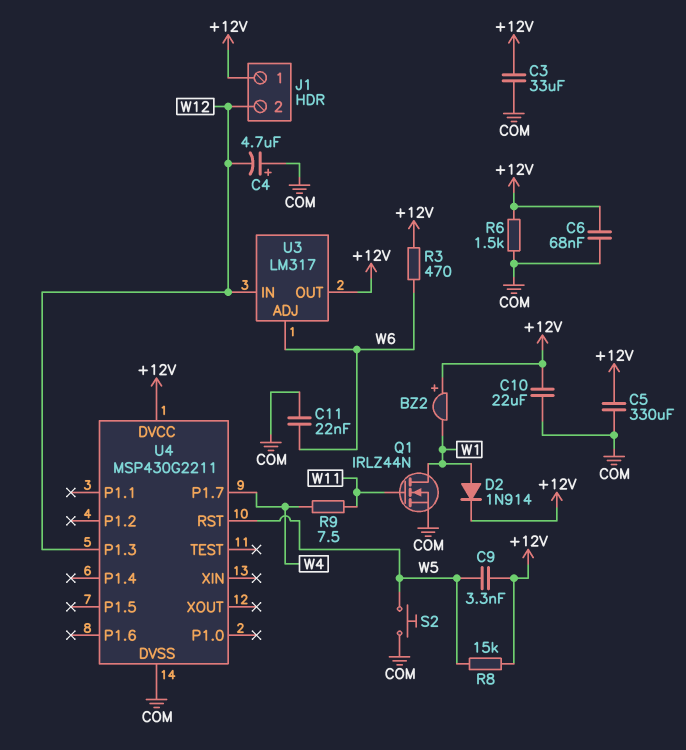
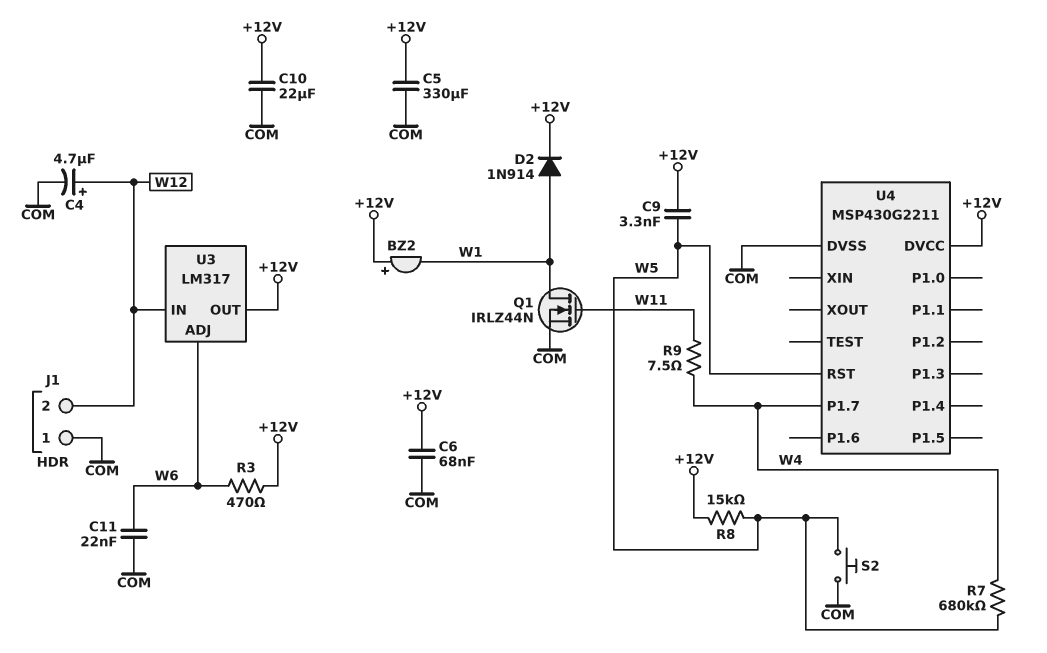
C3: 33uF (+12V, COM) -> none
C4: 4.7uF (plus COM, minus W12) -> 4.7uF (plus W12, minus COM)
J1 pin 1: +12V -> COM
R6: 1.5k (+12V, COM) -> none
R7: none -> 680k (W4, W5)
U4 pin P1.3: W12 -> none

